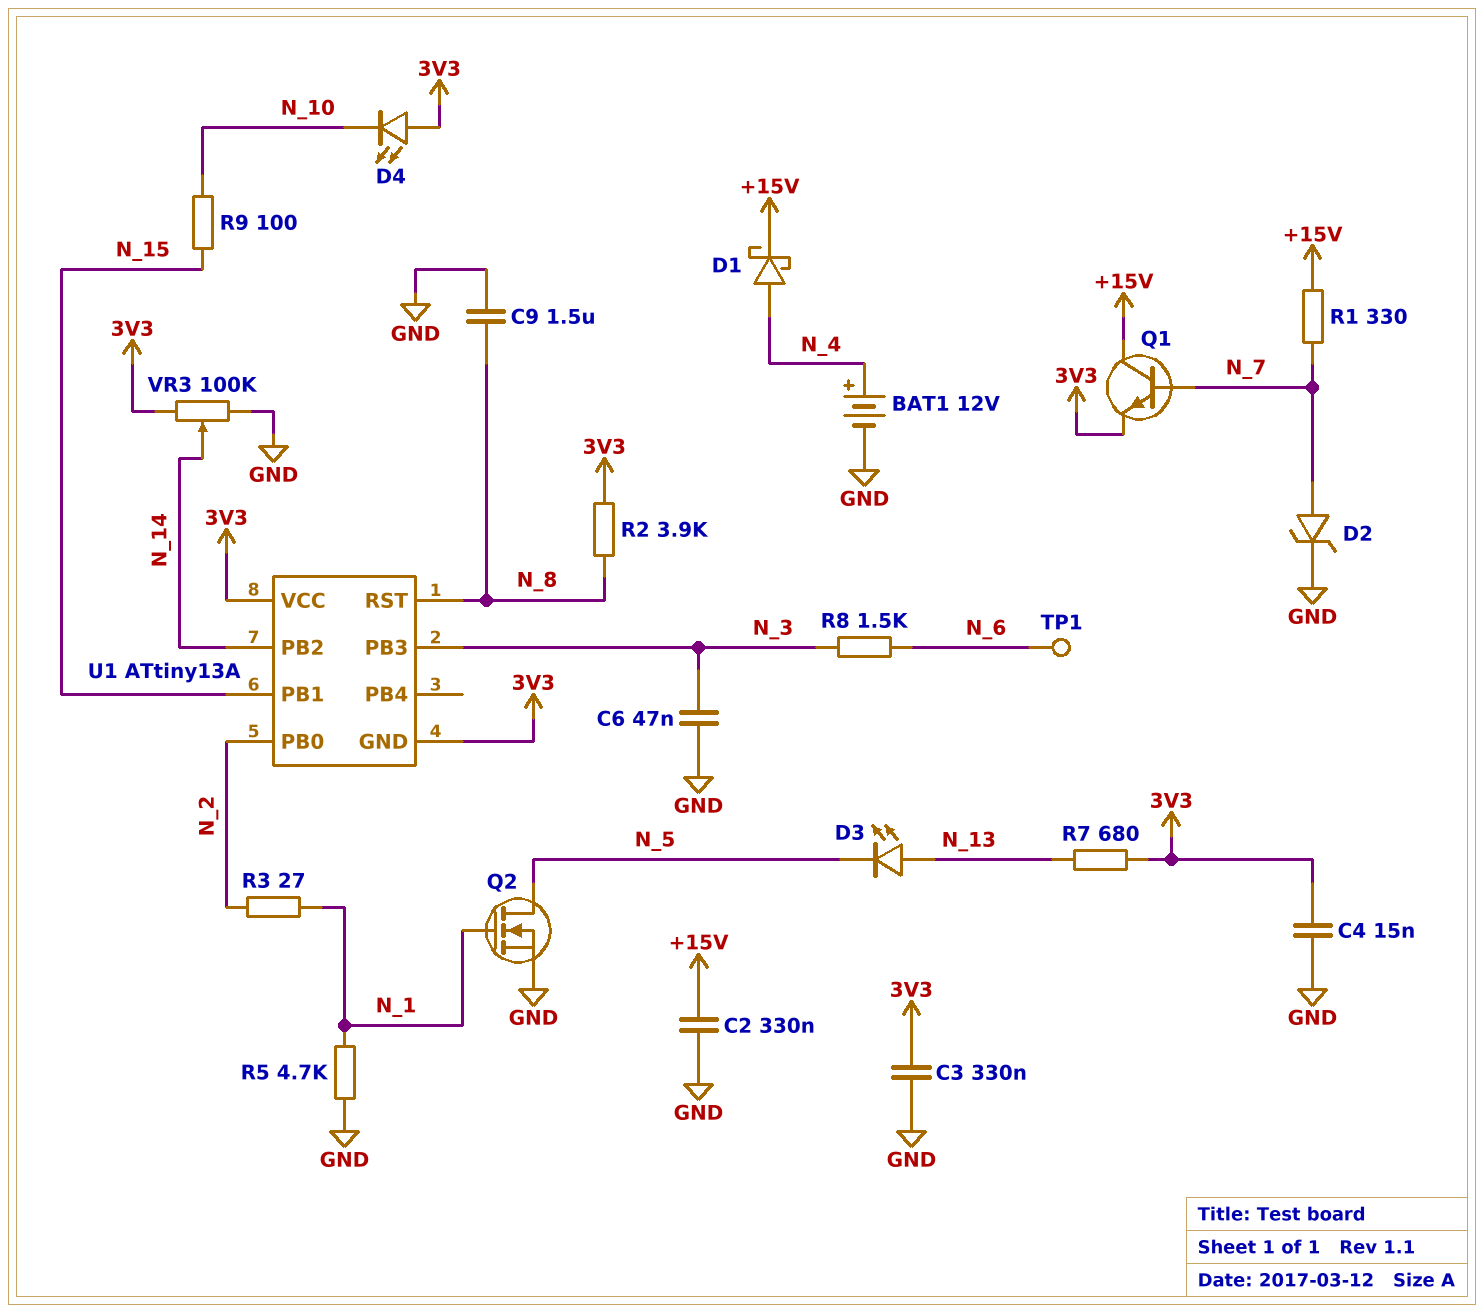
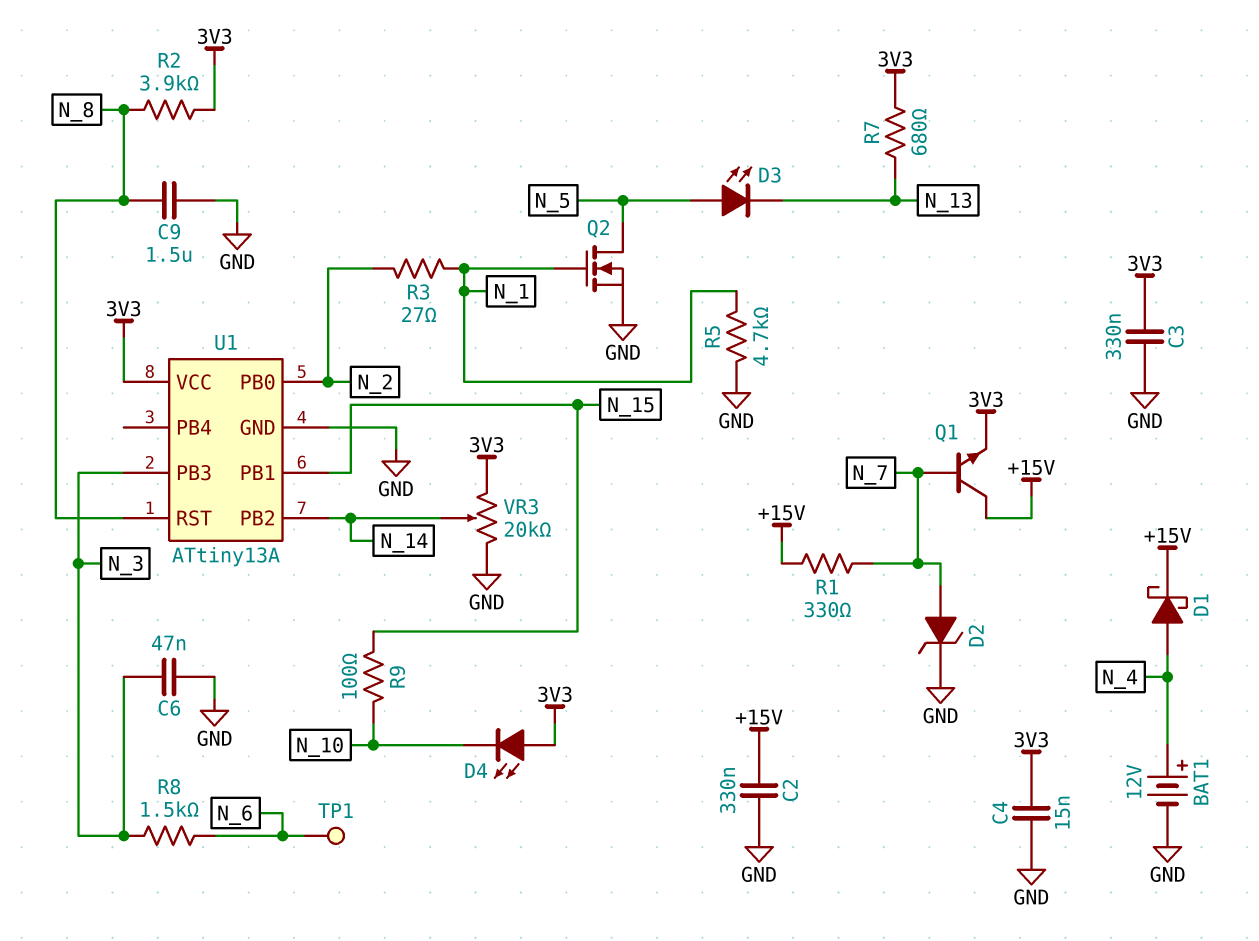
D3: LED (A N_13, K N_5) -> LED (A N_5, K N_13)
U1 pin GND: 3V3 -> GND
VR3: 100k (3V3, GND, wiper N_14) -> 20k (3V3, GND, wiper N_14)

